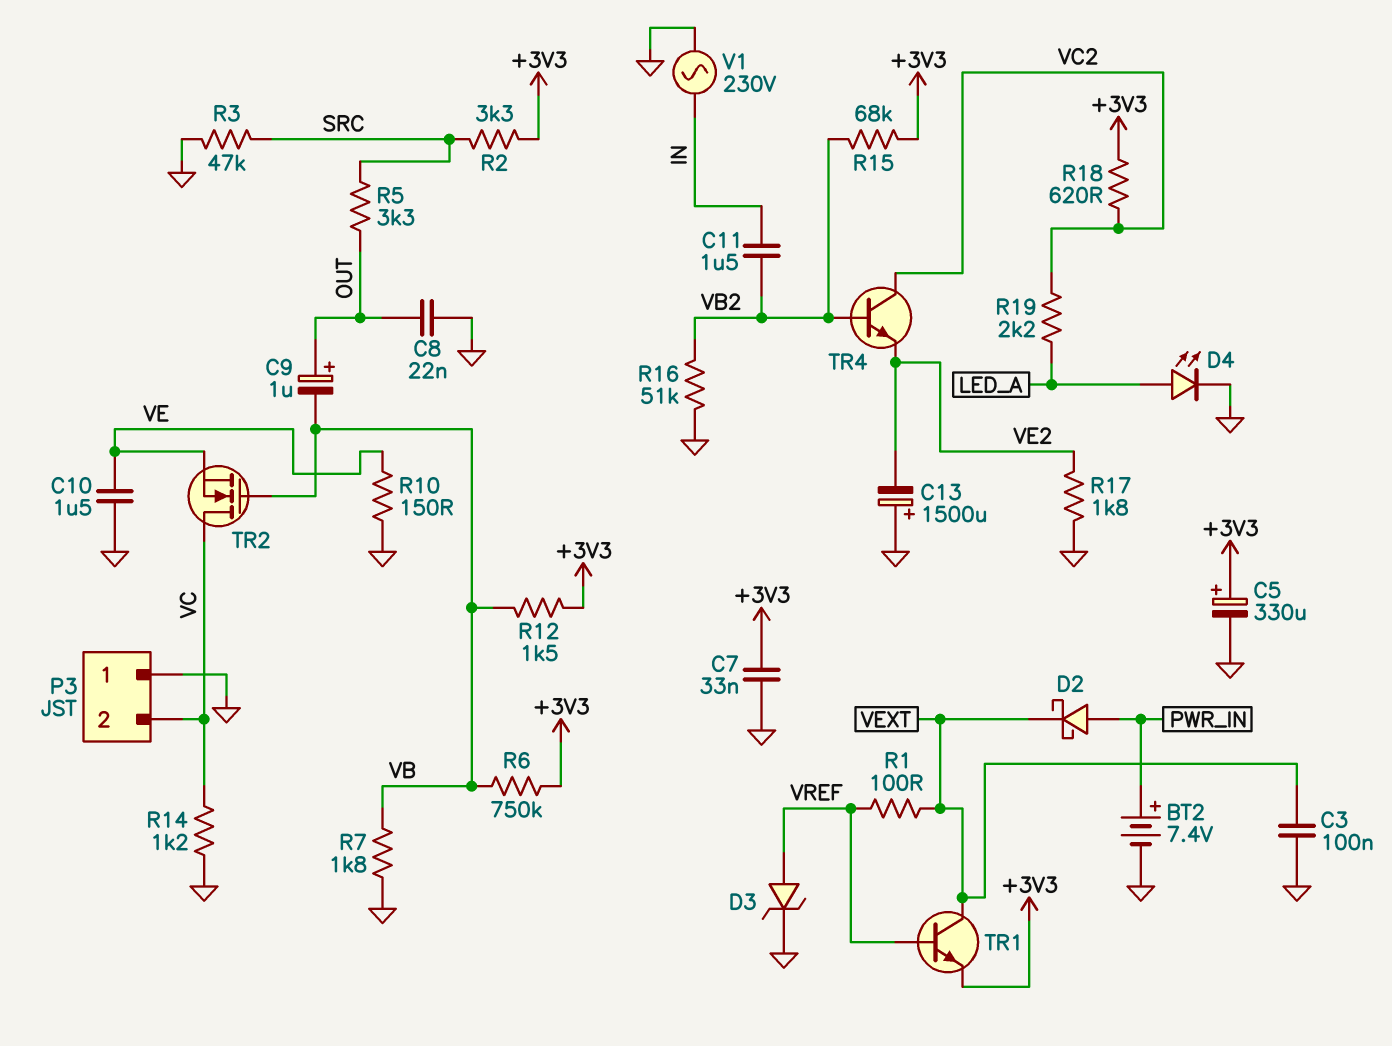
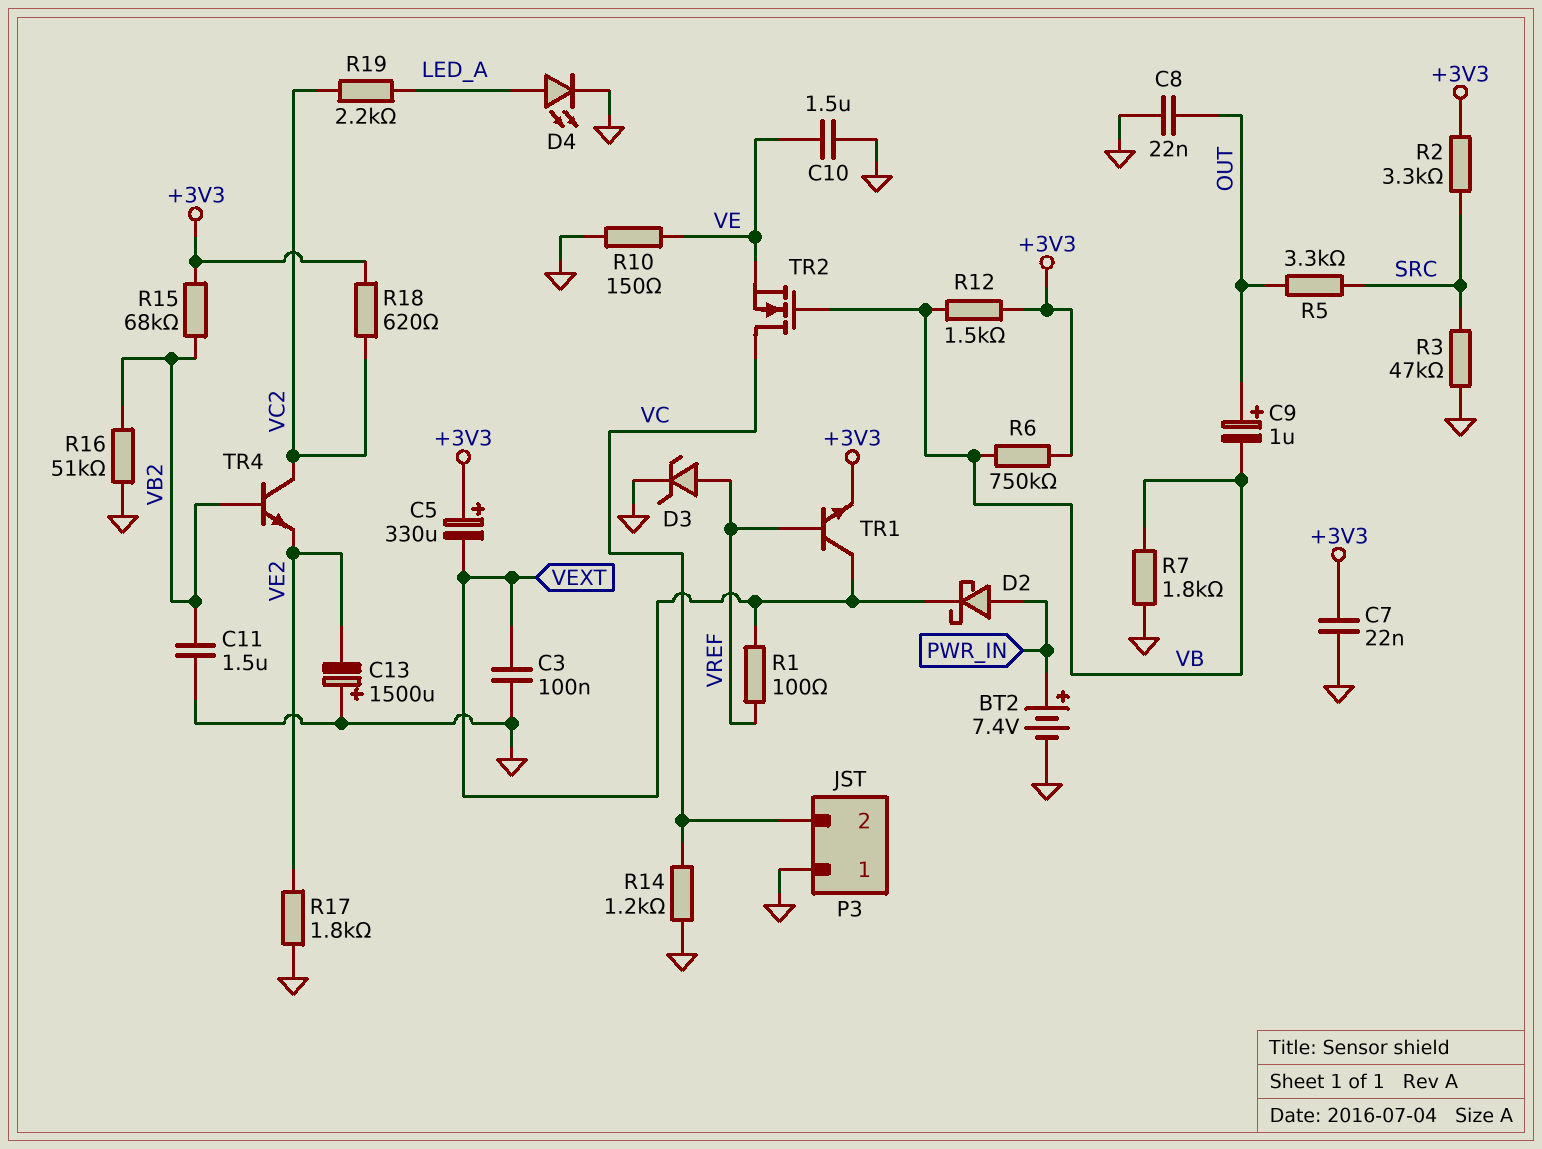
C5: 330uF (plus +3V3, minus GND) -> 330uF (plus +3V3, minus VEXT)
C7: 33nF (+3V3, GND) -> 22nF (+3V3, GND)
C11: 1.5uF (IN, VB2) -> 1.5uF (GND, VB2)
V1: AC 230V (GND, IN) -> none

